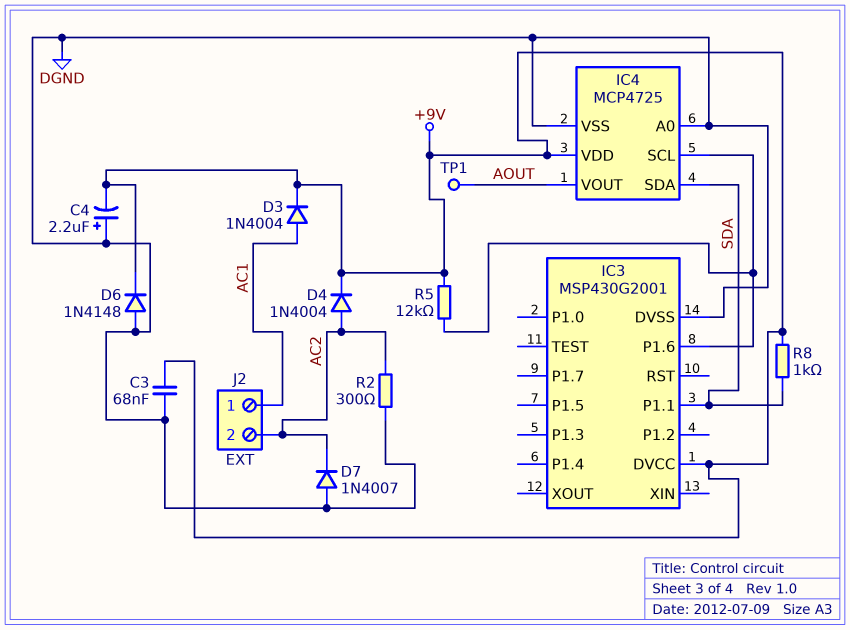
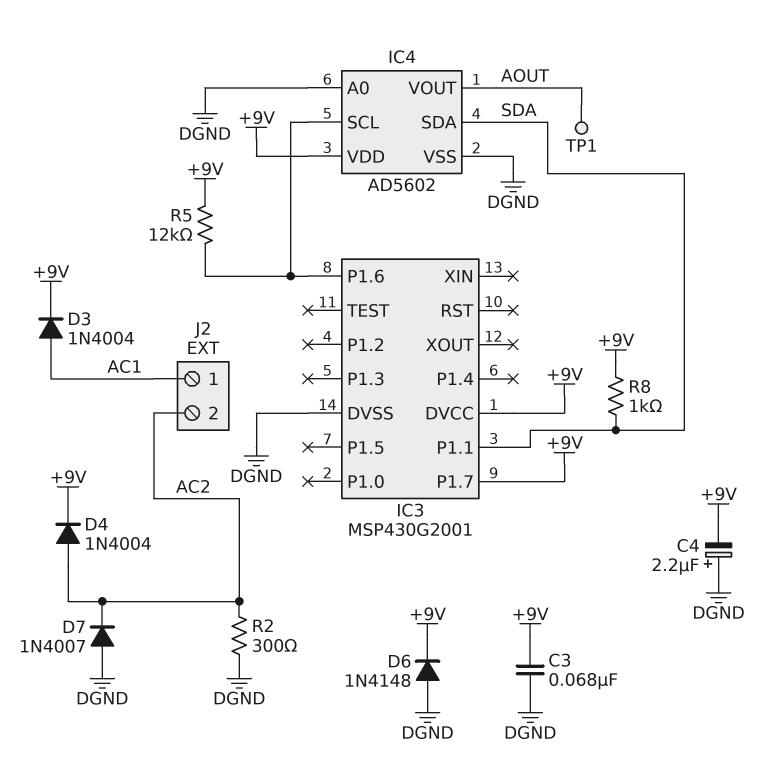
IC3 pin P1.7: none -> +9V
IC4: MCP4725 -> AD5602

